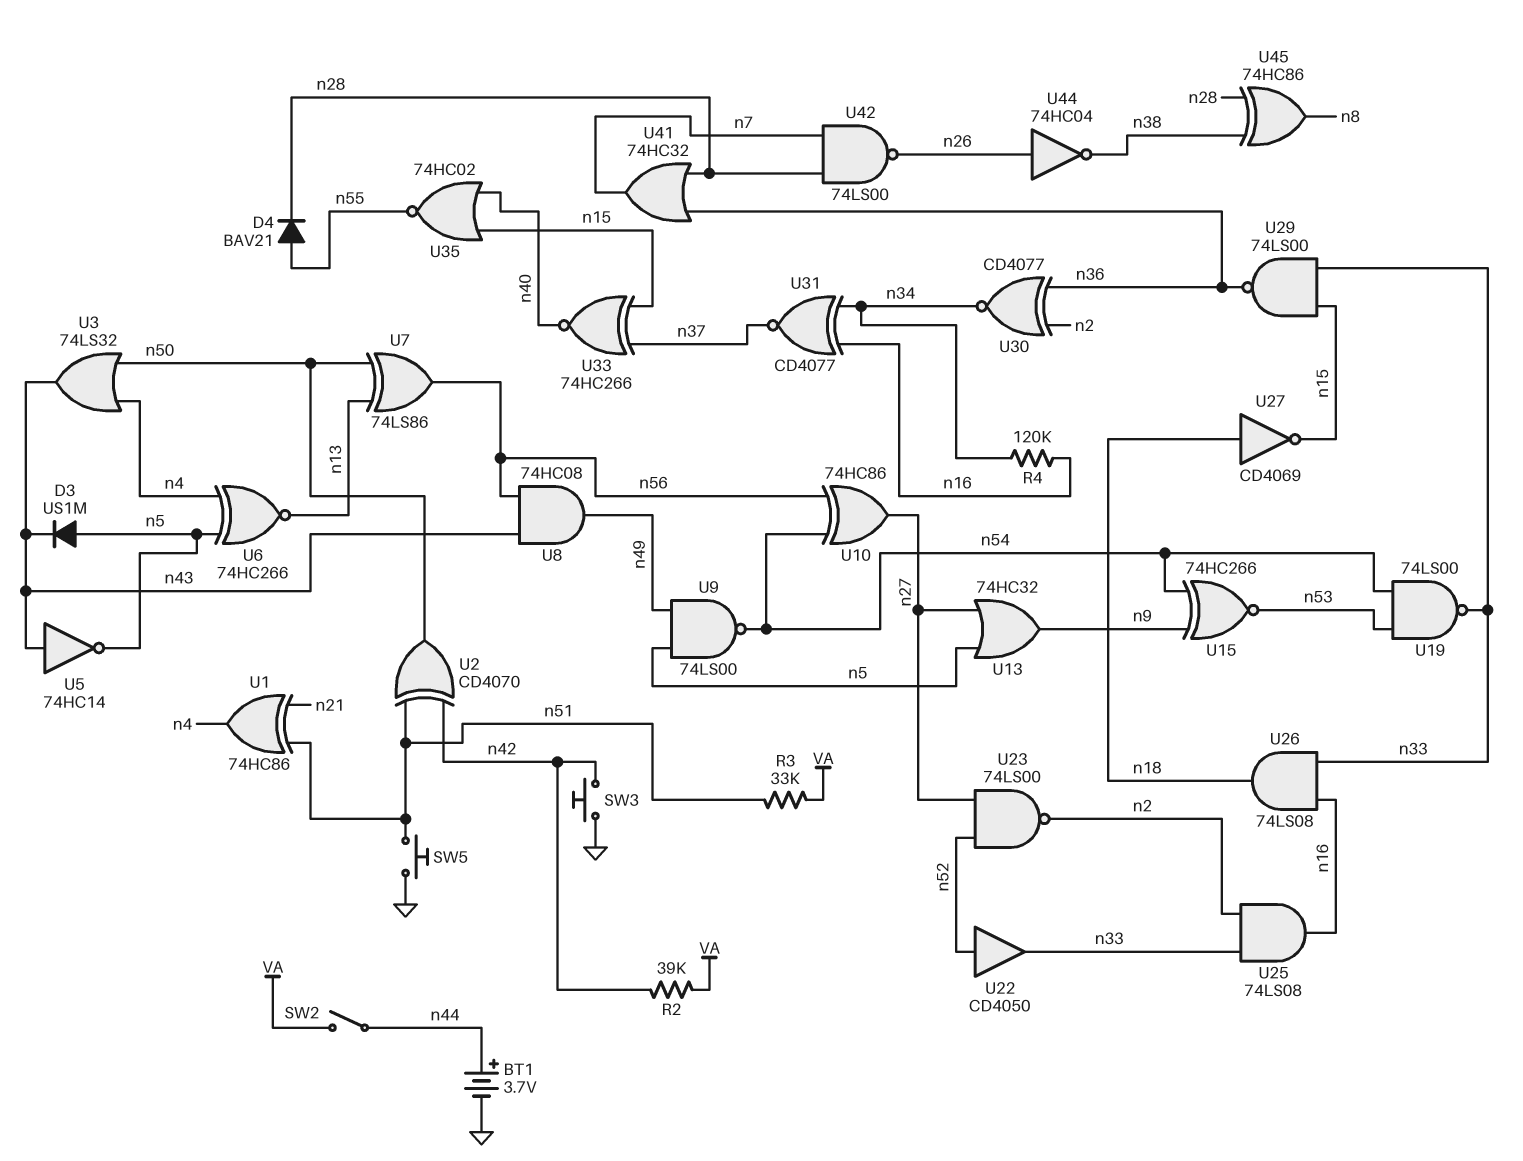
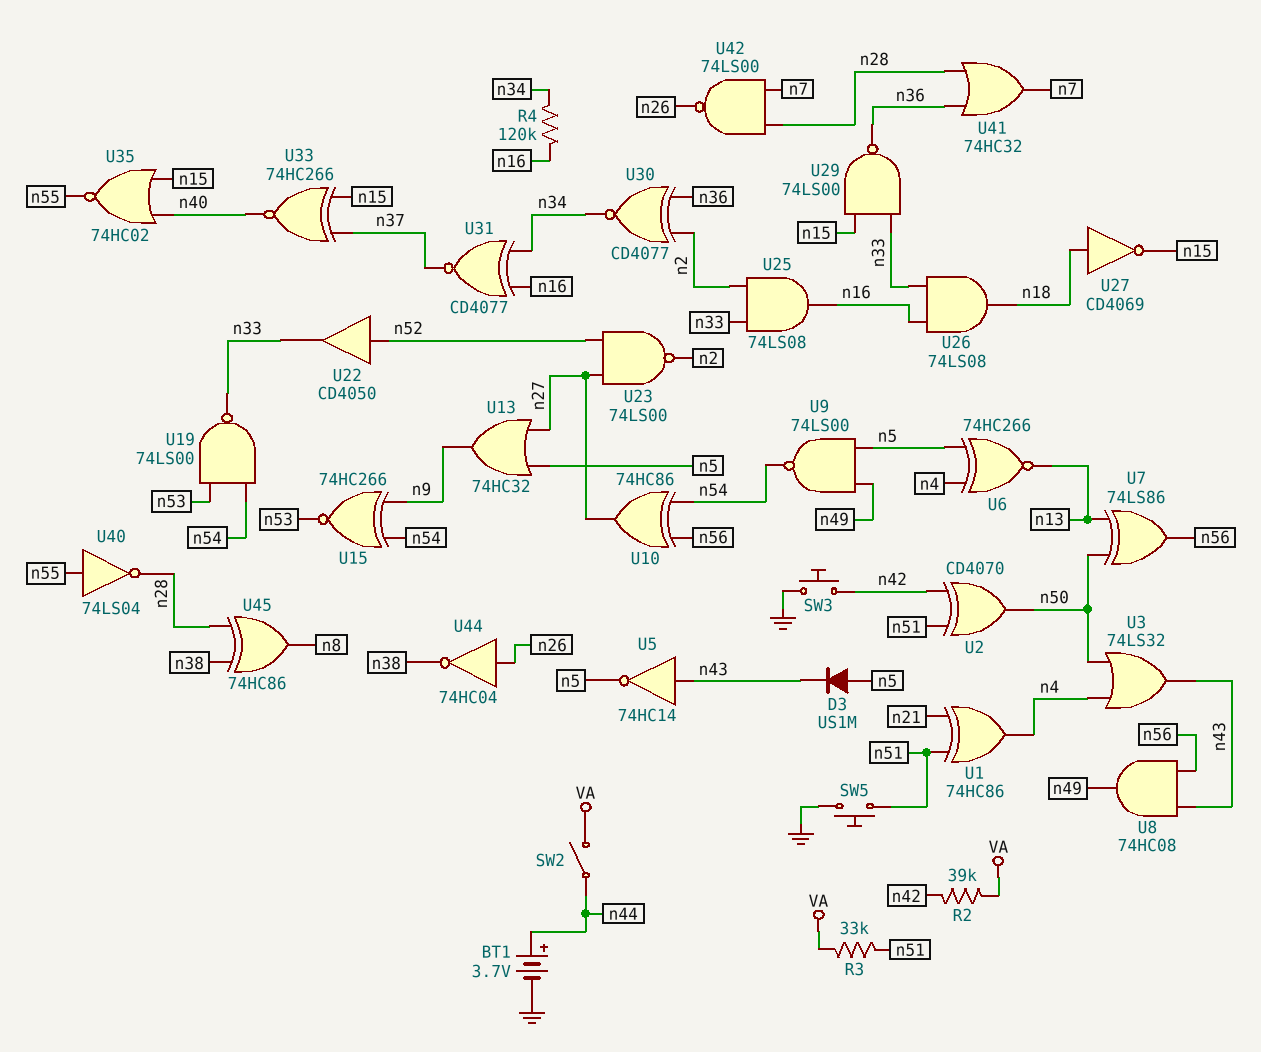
D4: diode BAV21 (A n55, K n28) -> none
U40: none -> NOT 74LS04 (in n55, out n28)

